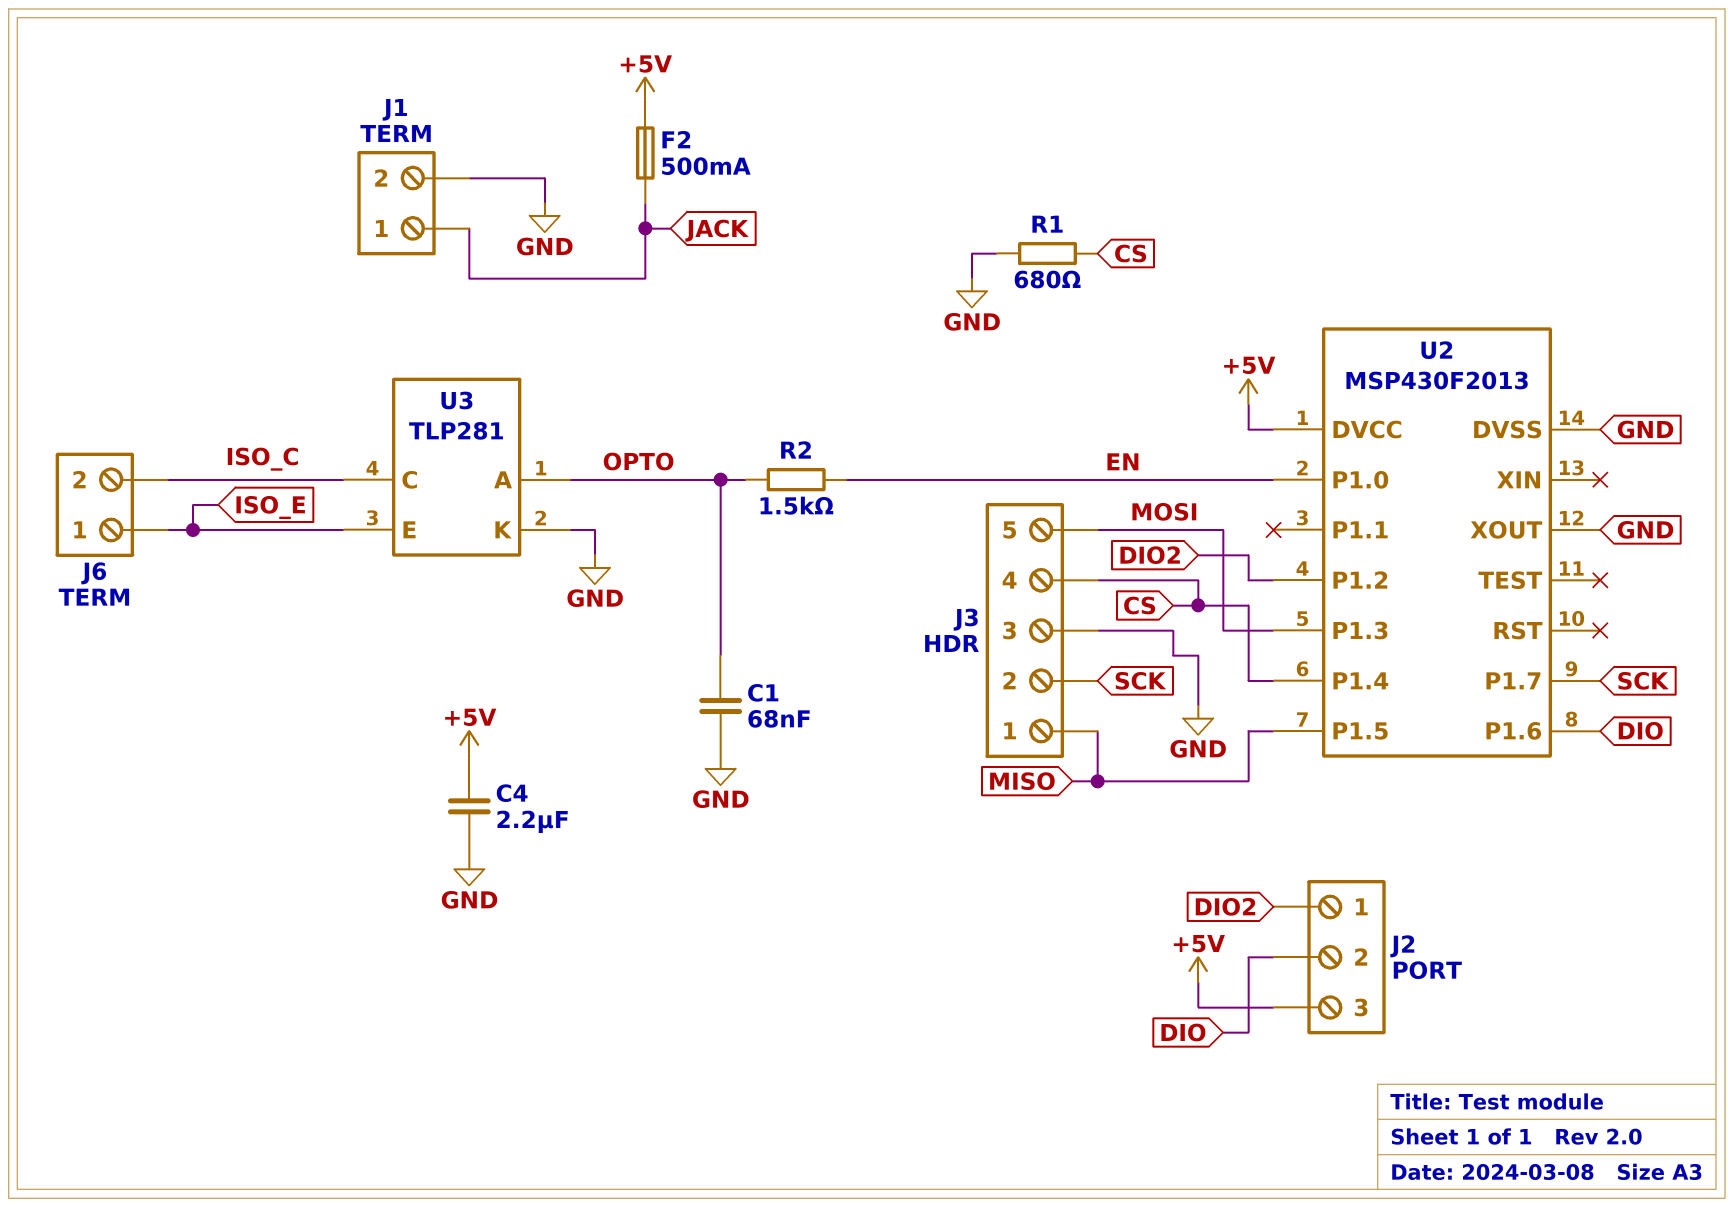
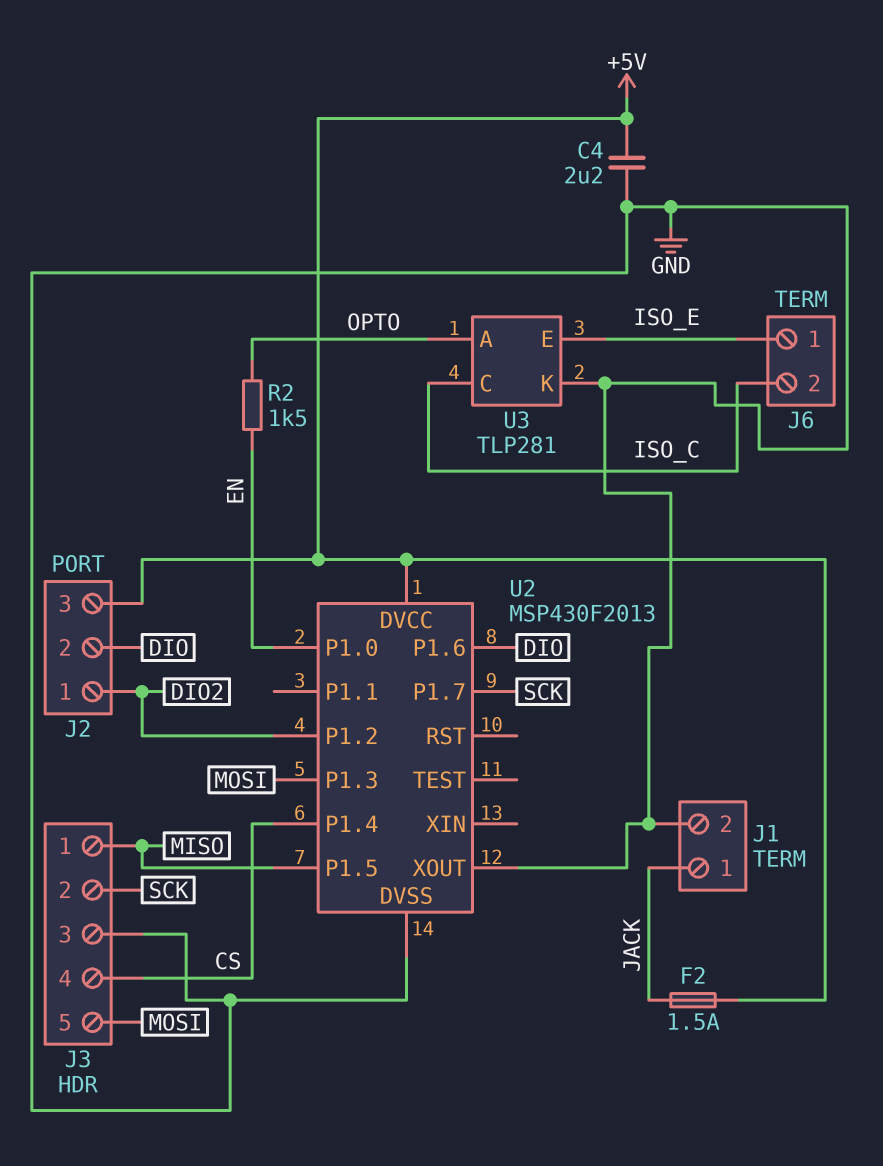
C1: 68nF (GND, OPTO) -> none
F2: 500mA (+5V, JACK) -> 1.5A (+5V, JACK)
R1: 680 (CS, GND) -> none

